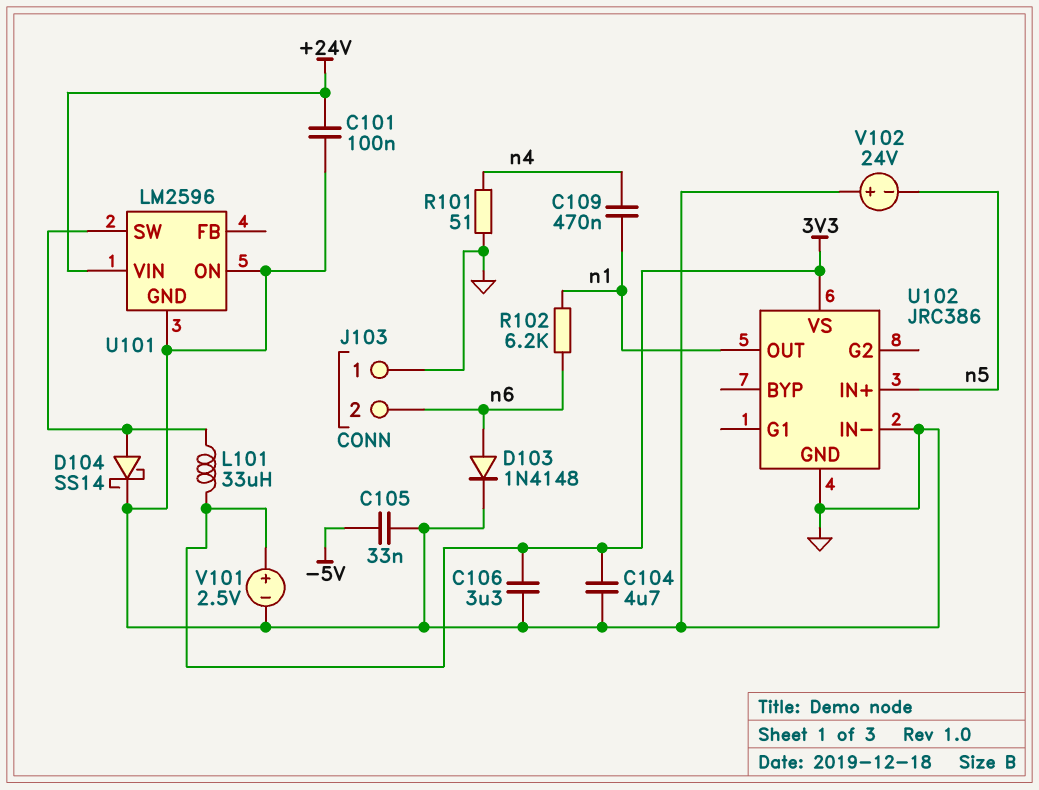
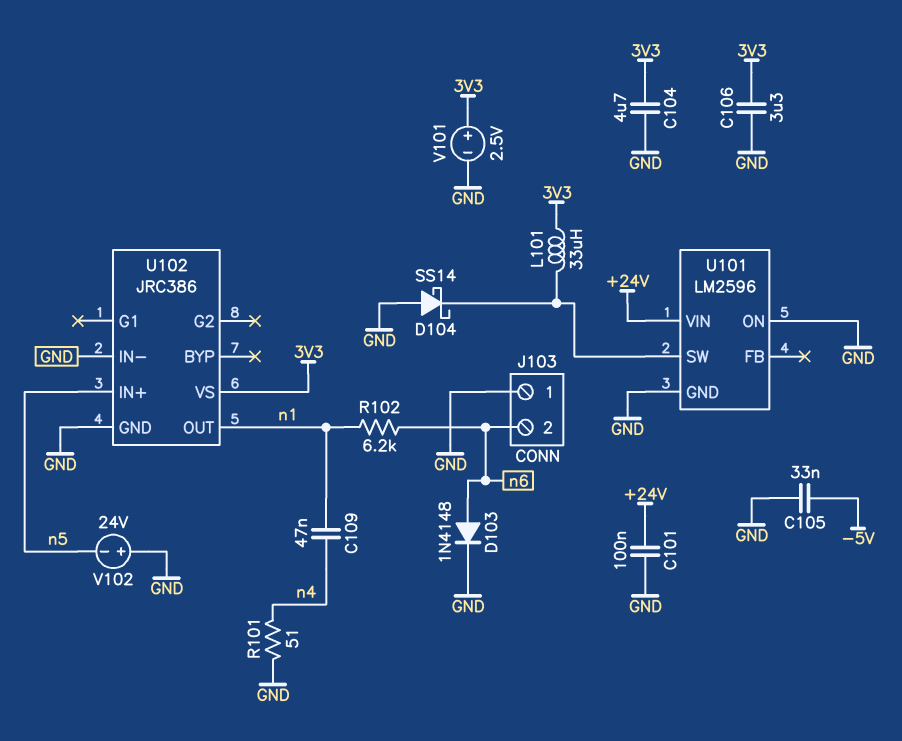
C109: 470nF (n1, n4) -> 47nF (n1, n4)
D104: schottky SS14 (A U101/SW, K GND) -> schottky SS14 (A GND, K U101/SW)

